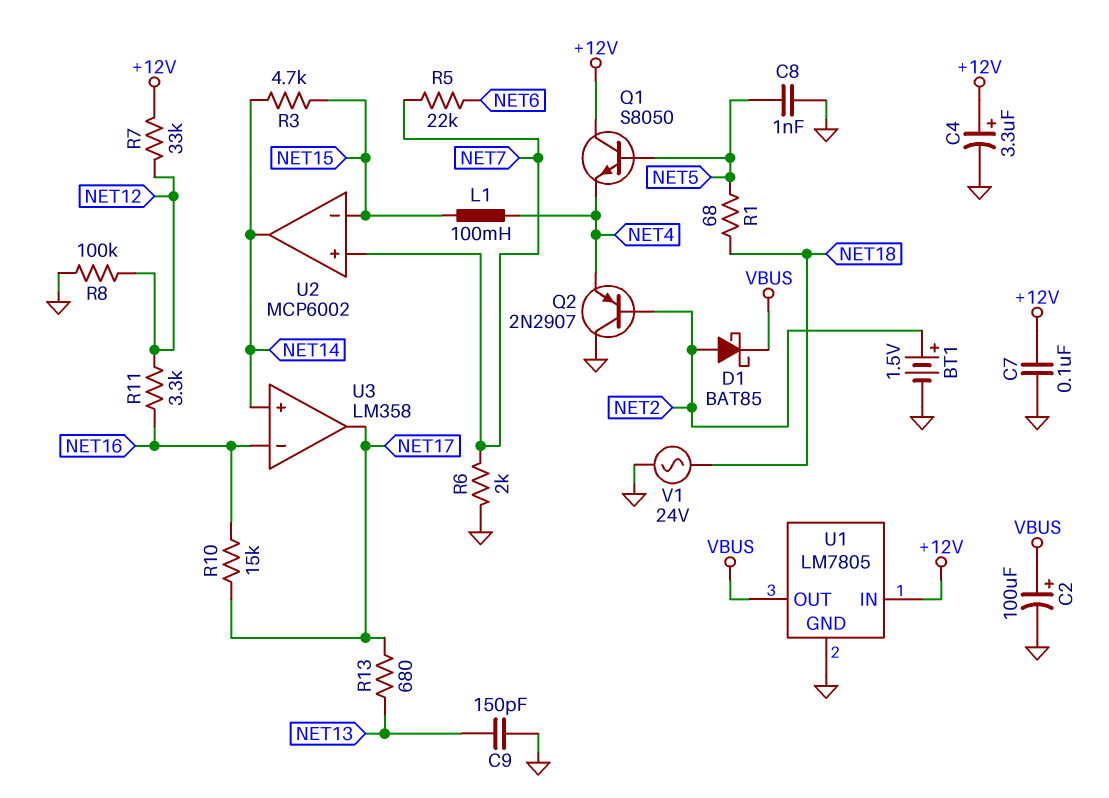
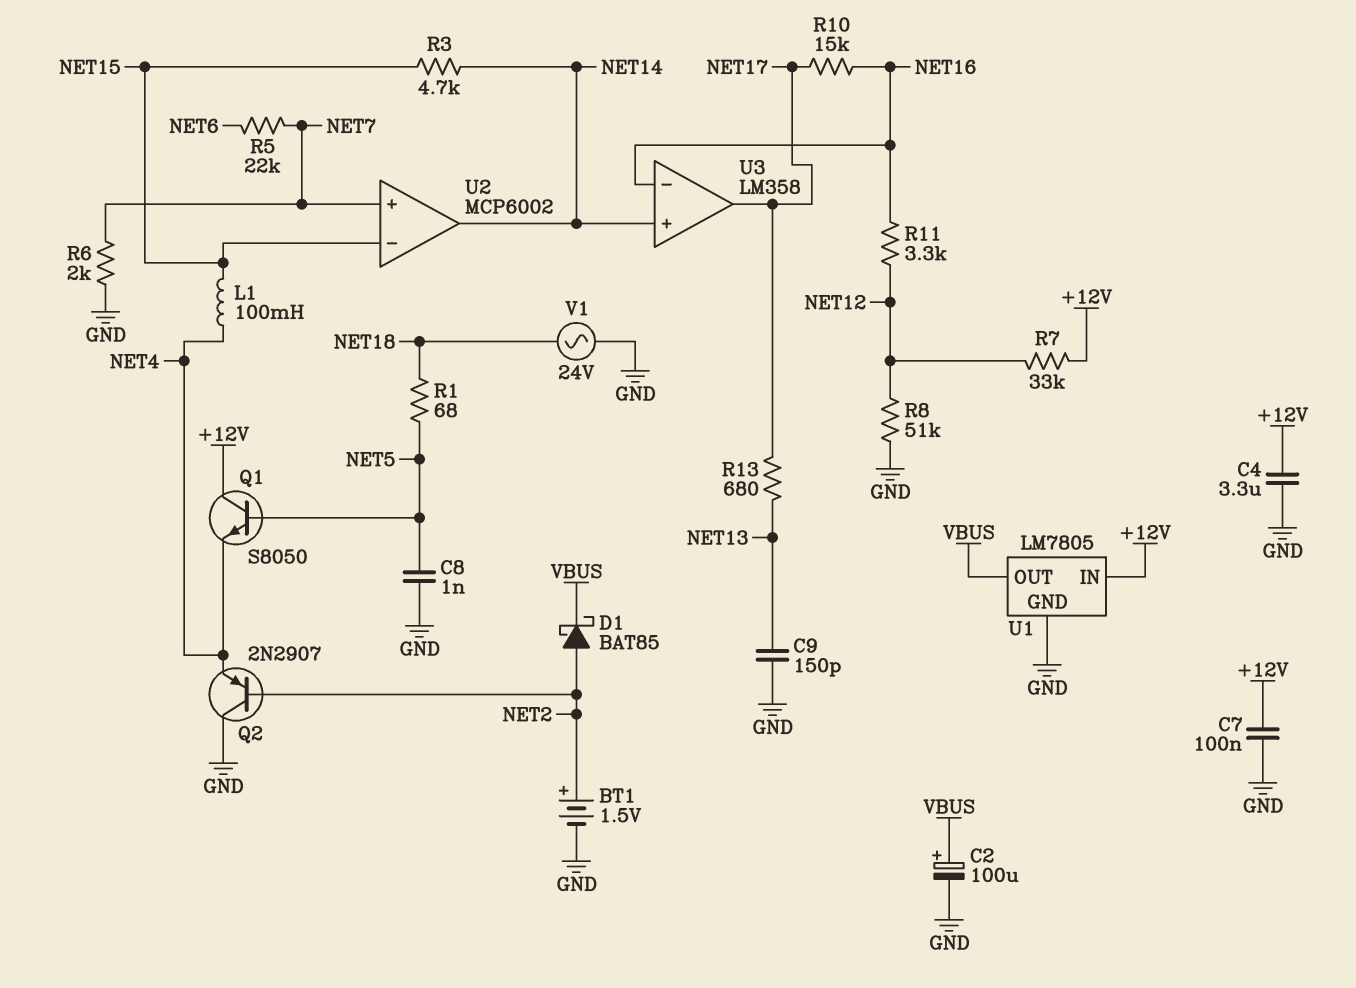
C4: 3.3uF (plus +12V, minus GND) -> 3.3uF (+12V, GND)
R8: 100k (GND, NET12) -> 51k (GND, NET12)

